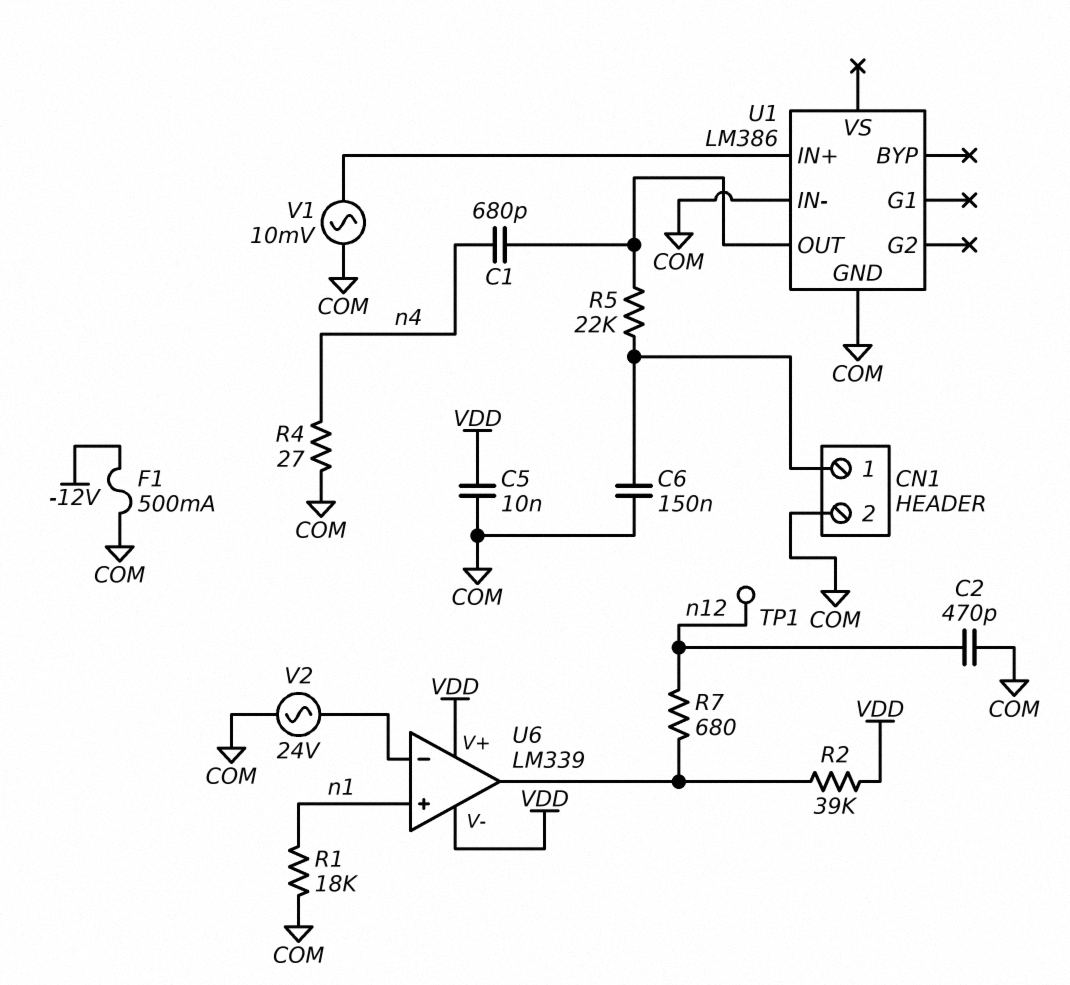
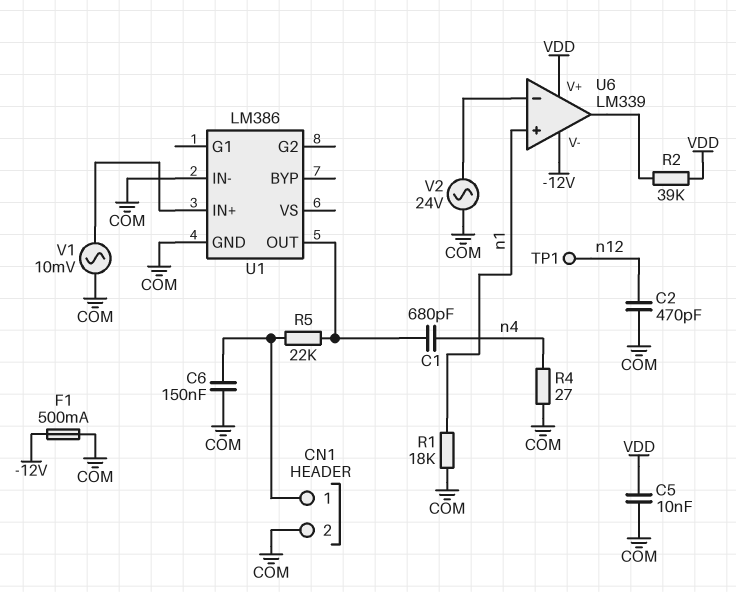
R7: 680 (U6/out, n12) -> none
U6 pin V-: VDD -> -12V

